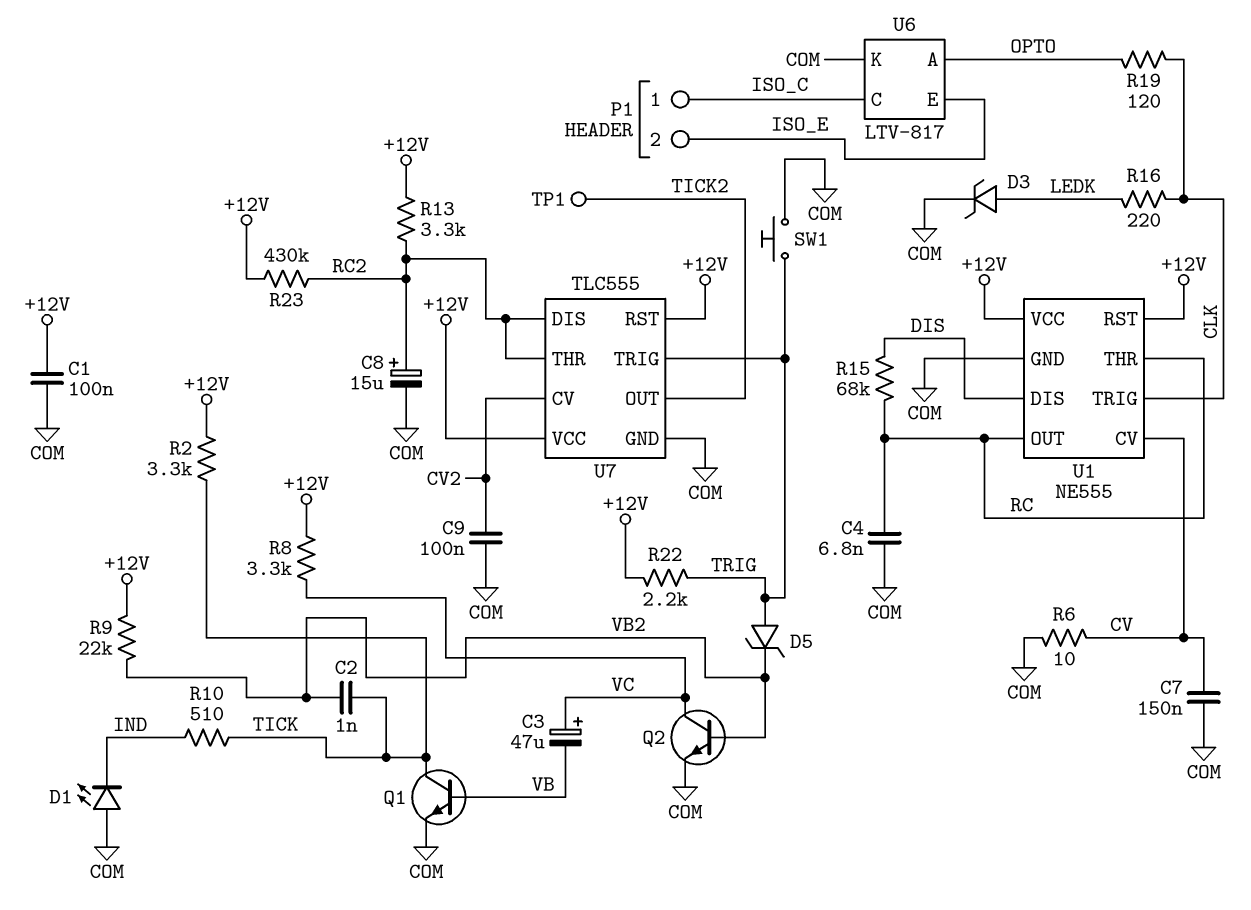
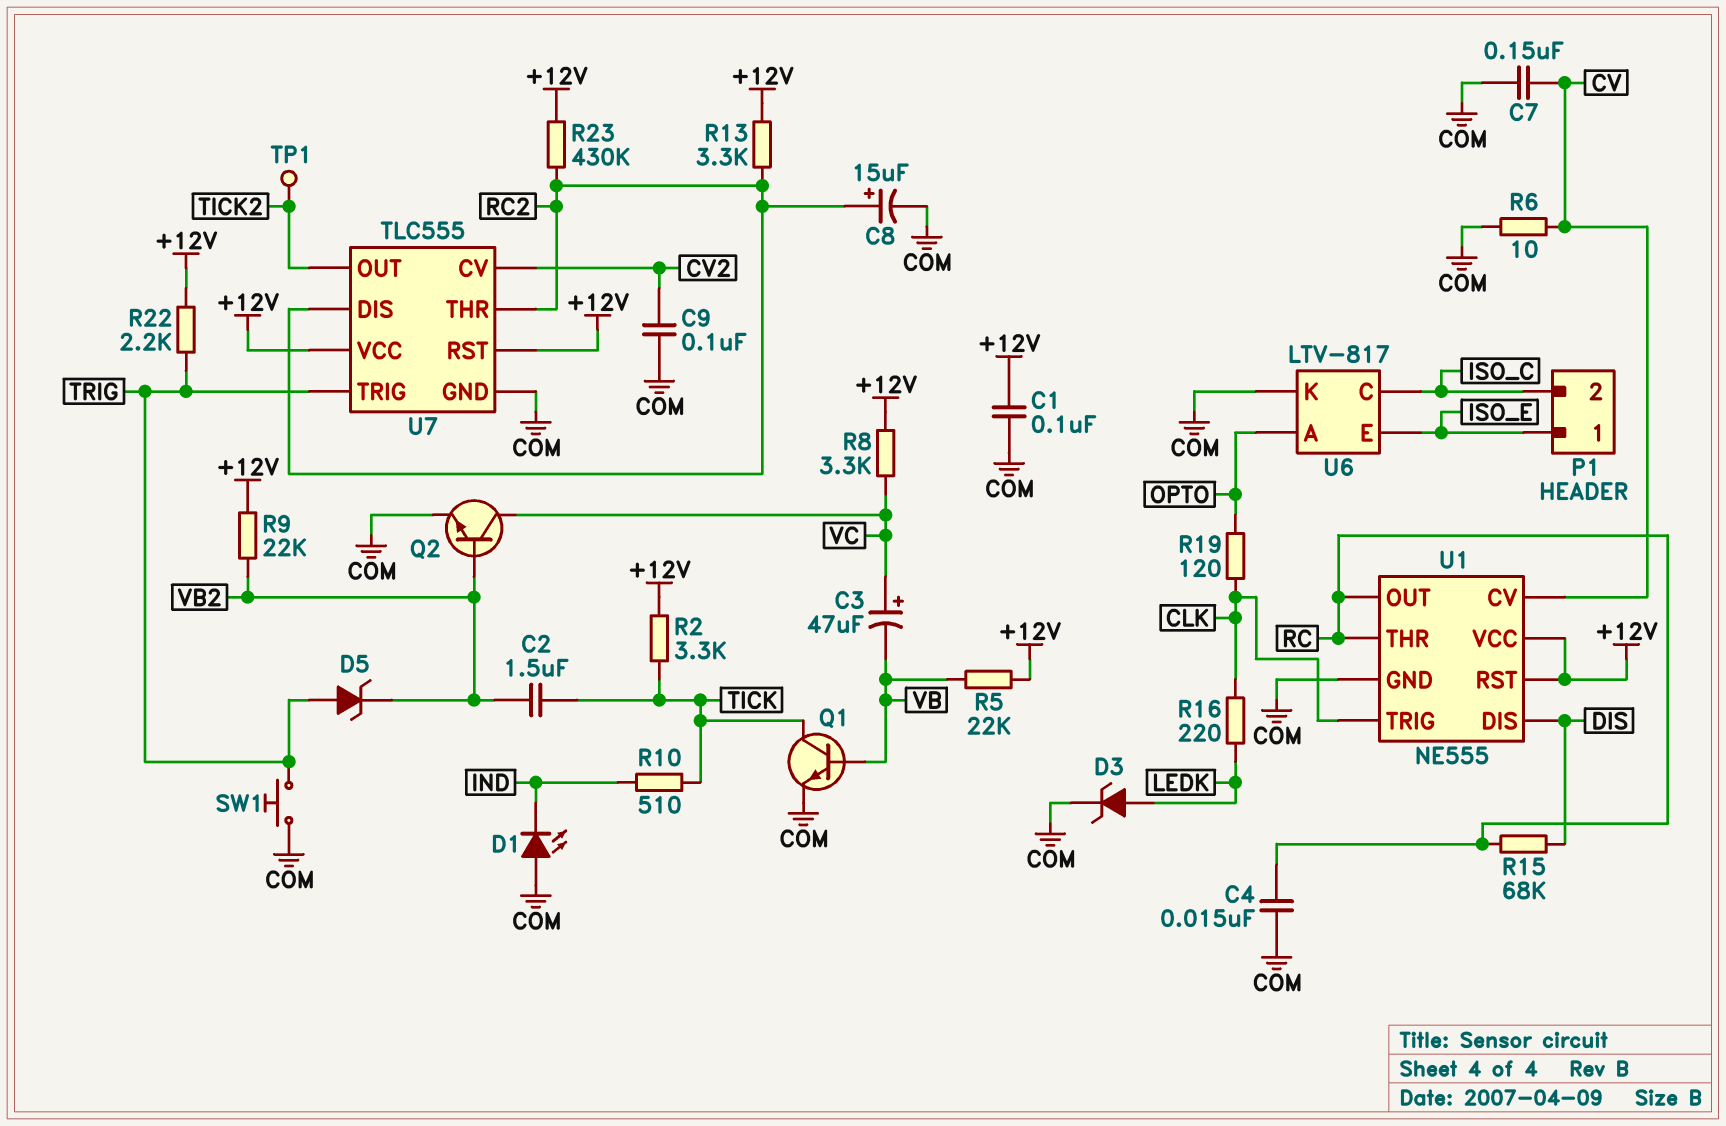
C2: 1nF (TICK, VB2) -> 1.5uF (TICK, VB2)
C4: 6.8nF (COM, RC) -> 15nF (COM, RC)
P1 pin 1: ISO_C -> ISO_E
P1 pin 2: ISO_E -> ISO_C
R5: none -> 22k (+12V, VB)

